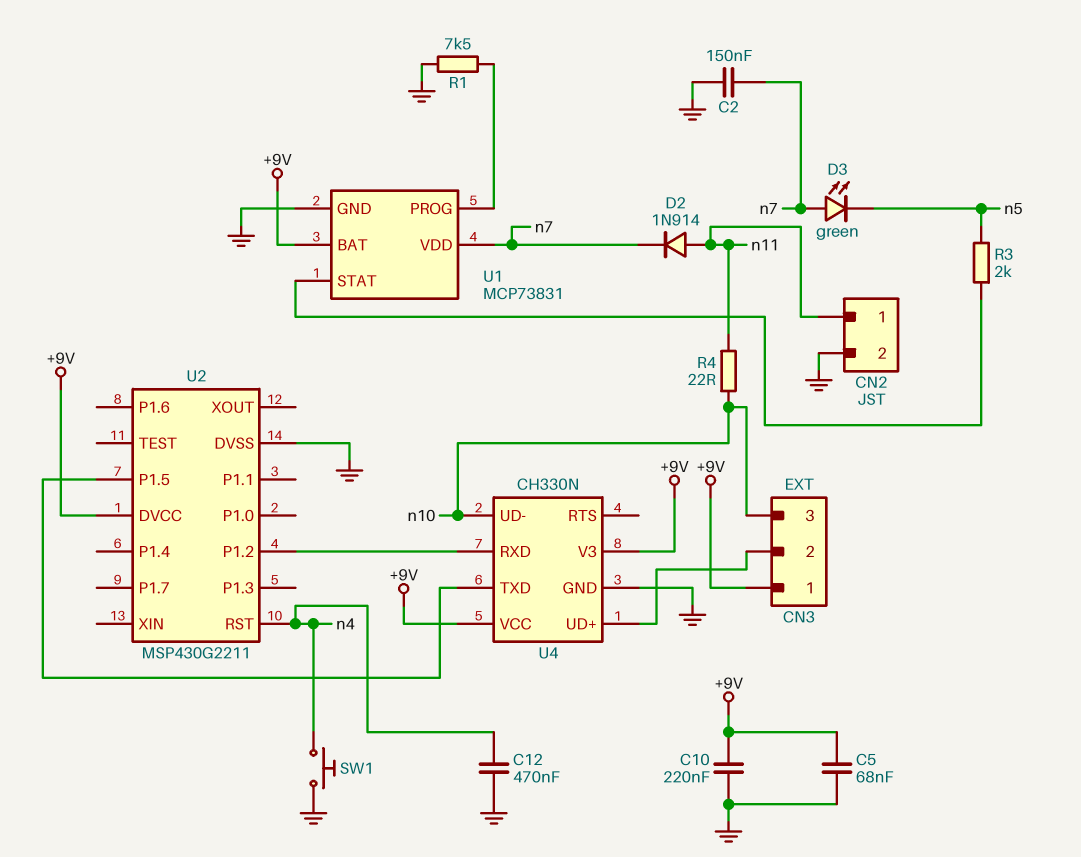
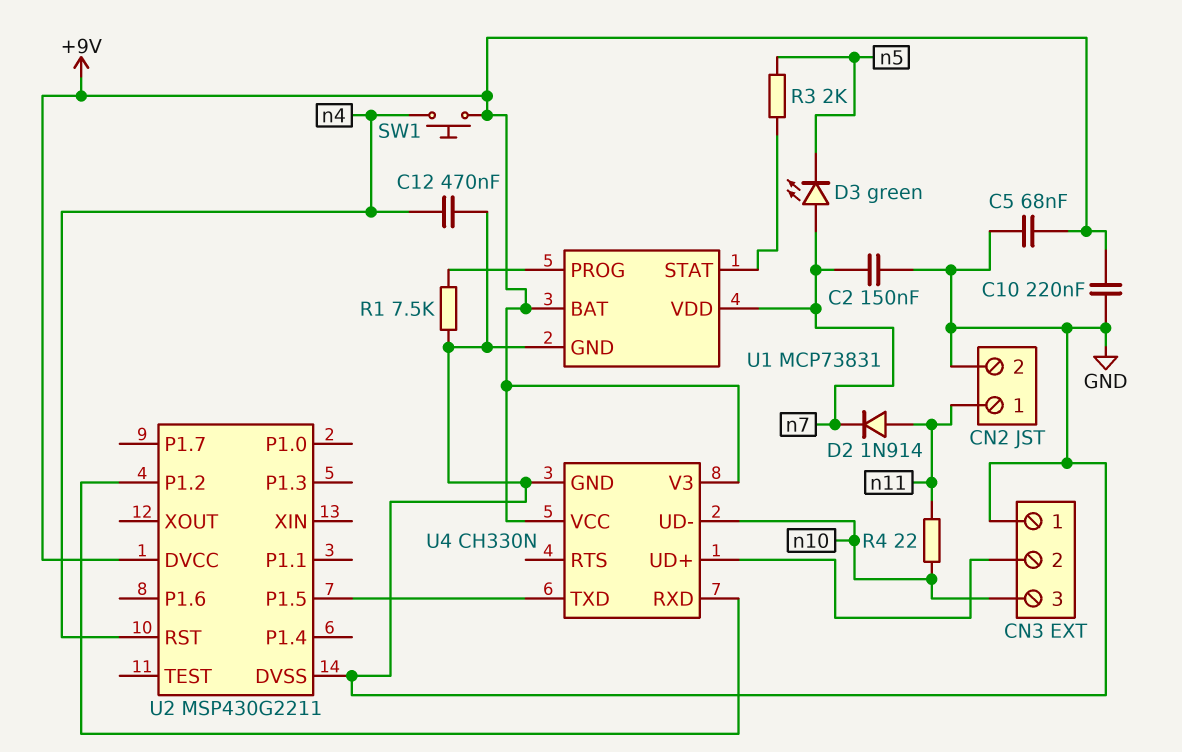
CN3 pin 1: +9V -> GND
SW1: button (GND, n4) -> button (+9V, n4)

